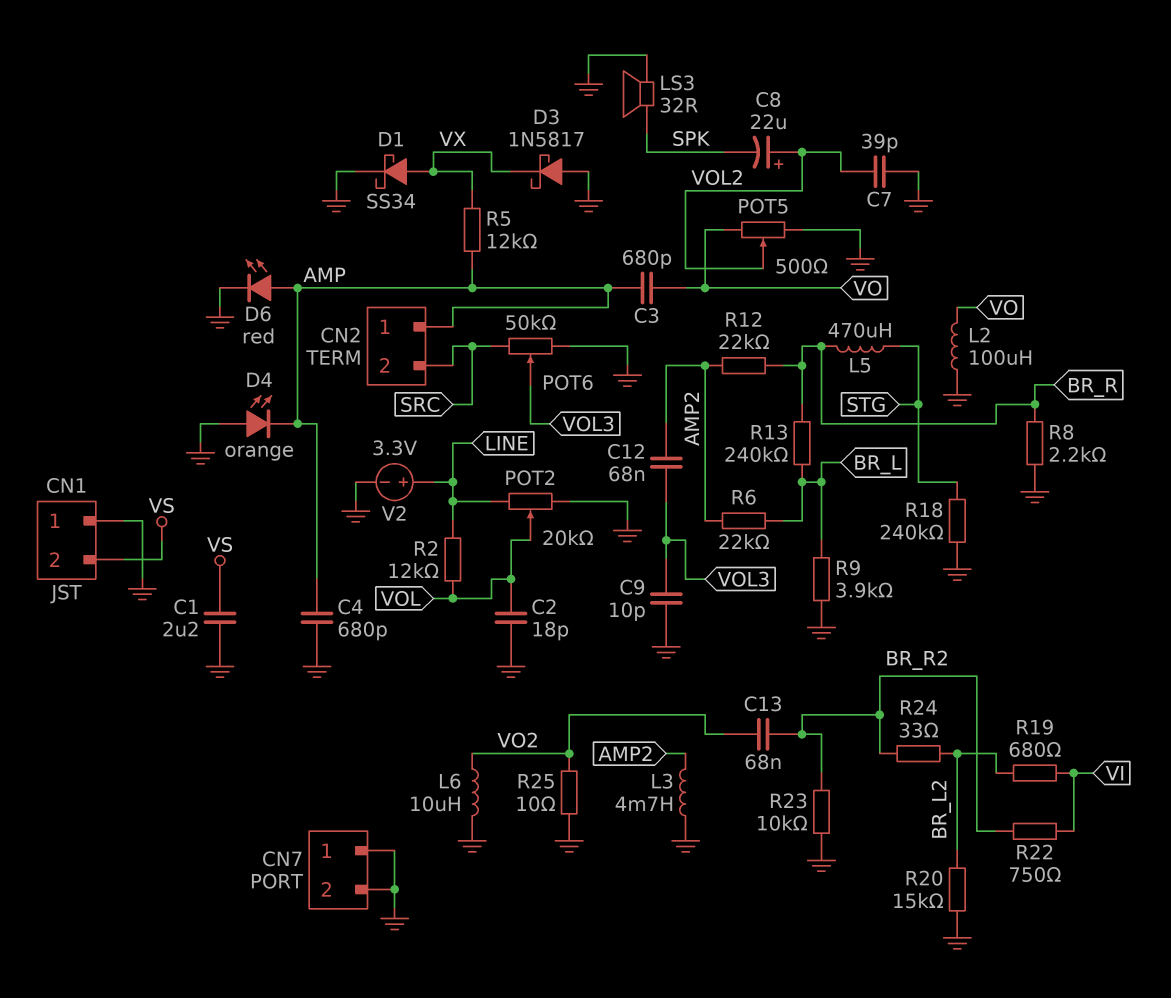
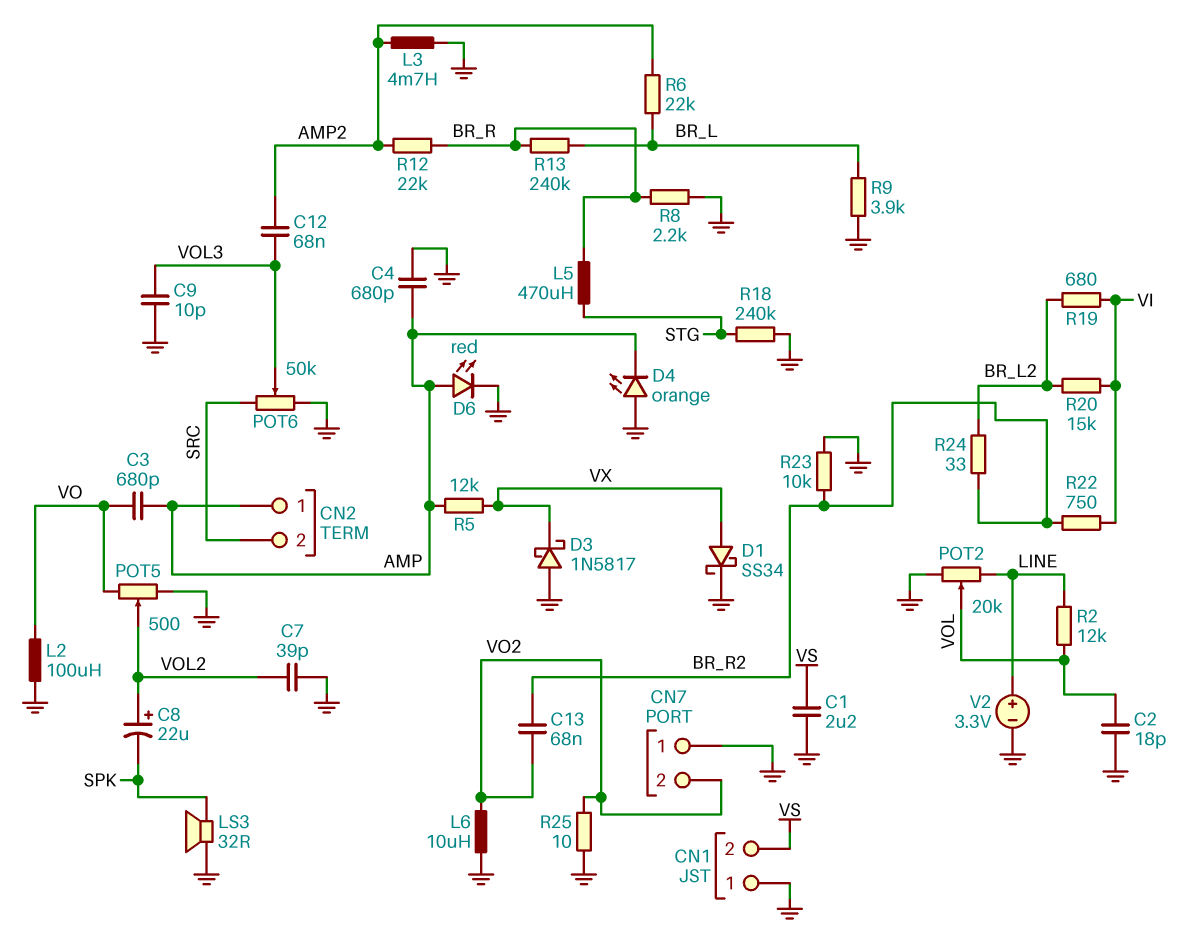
CN7 pin 2: GND -> VO2
R20: 15k (BR_L2, GND) -> 15k (BR_L2, VI)

